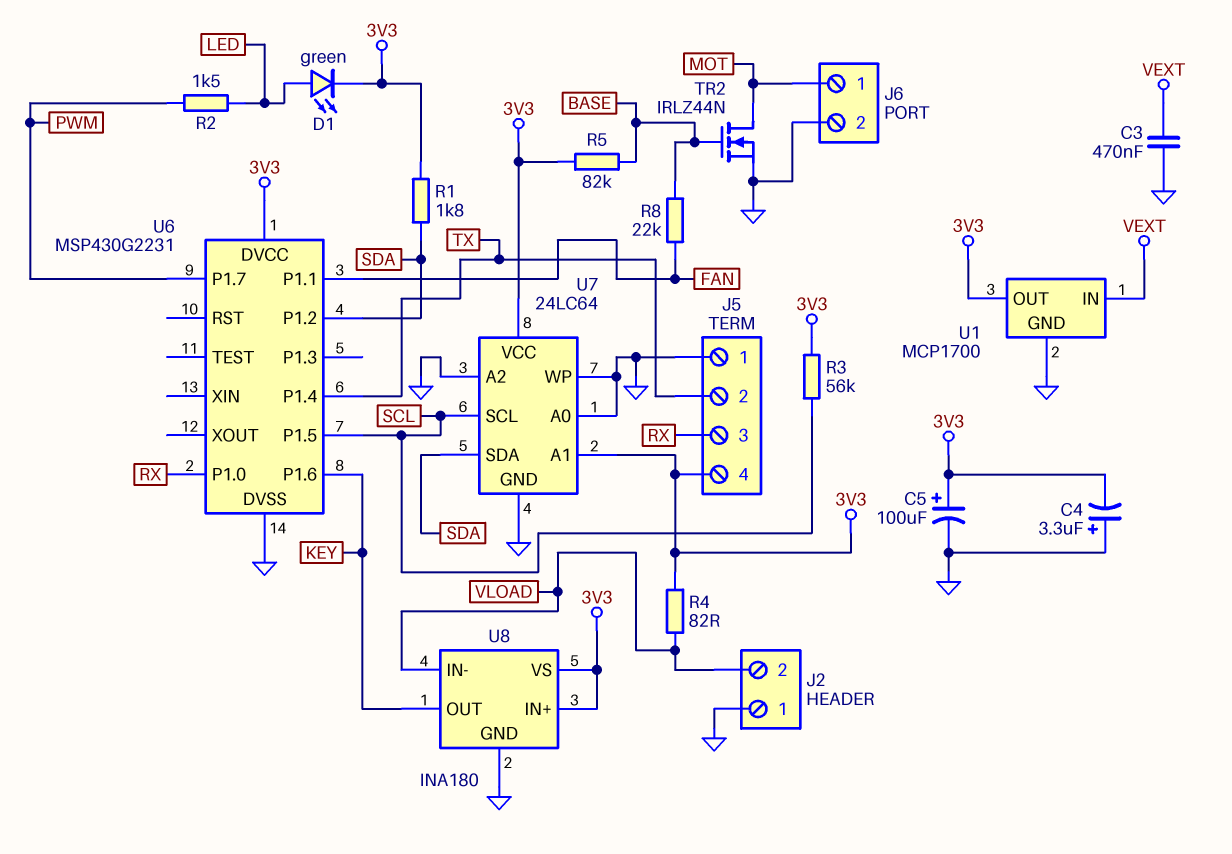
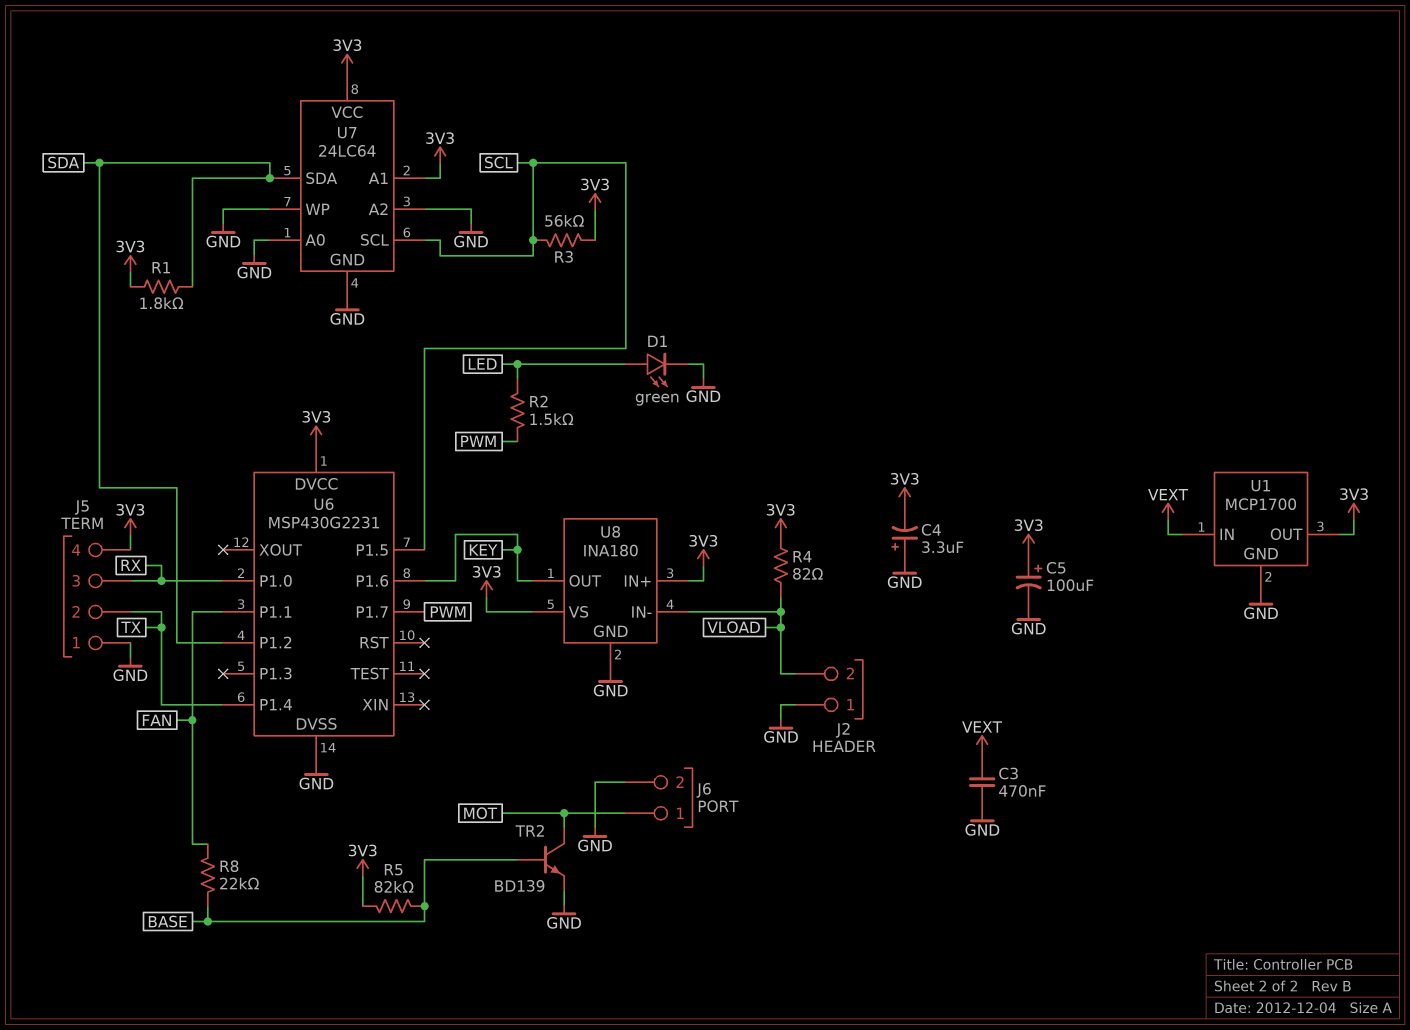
D1: LED green (A LED, K 3V3) -> LED green (A LED, K GND)
TR2: NMOS IRLZ44N (G BASE, D MOT, S GND) -> NPN BD139 (B BASE, C MOT, E GND)

